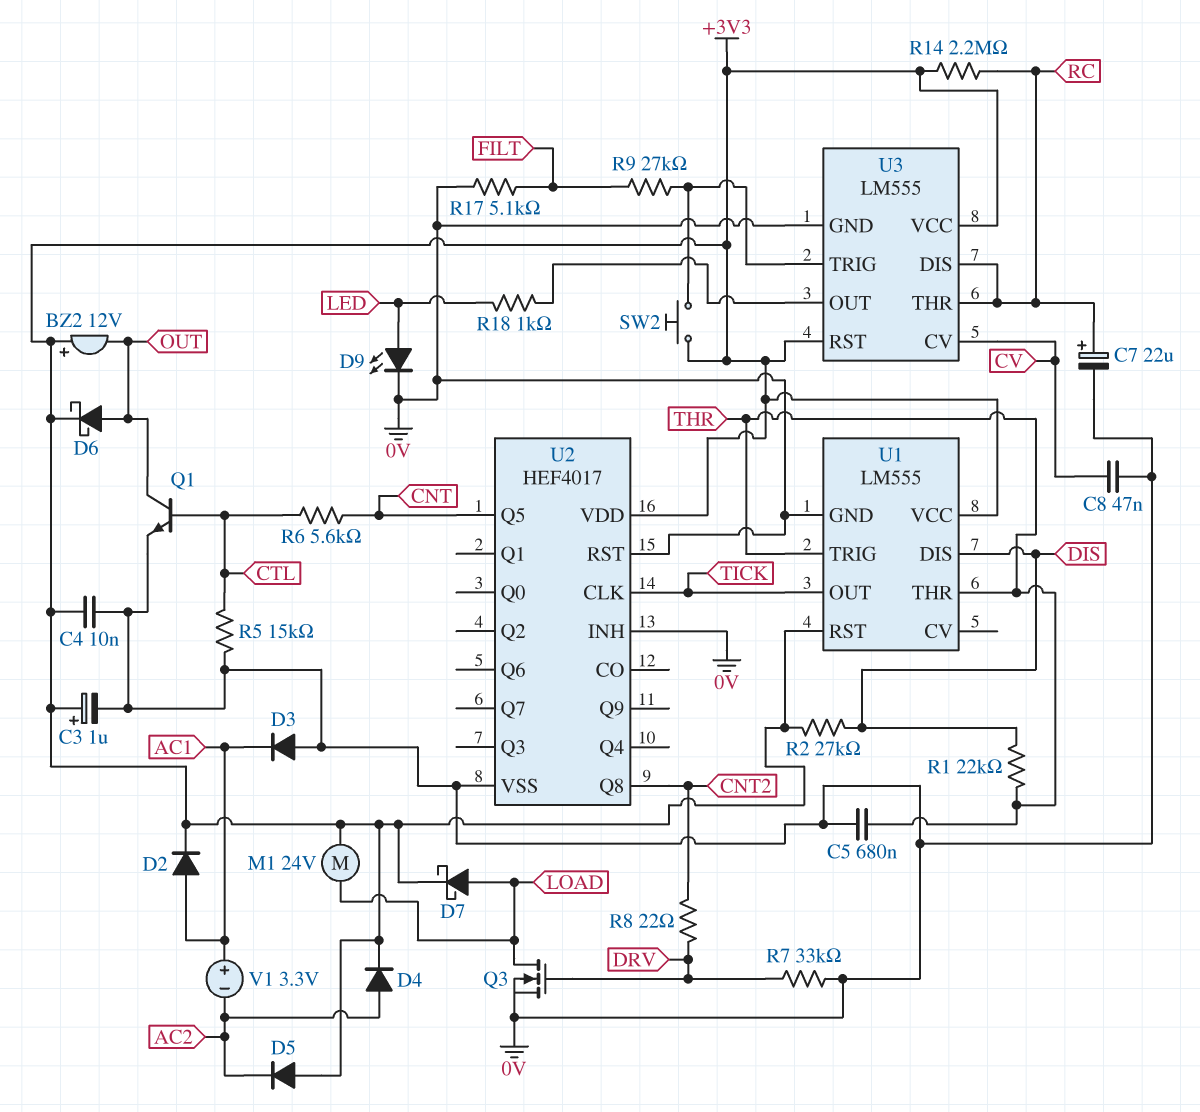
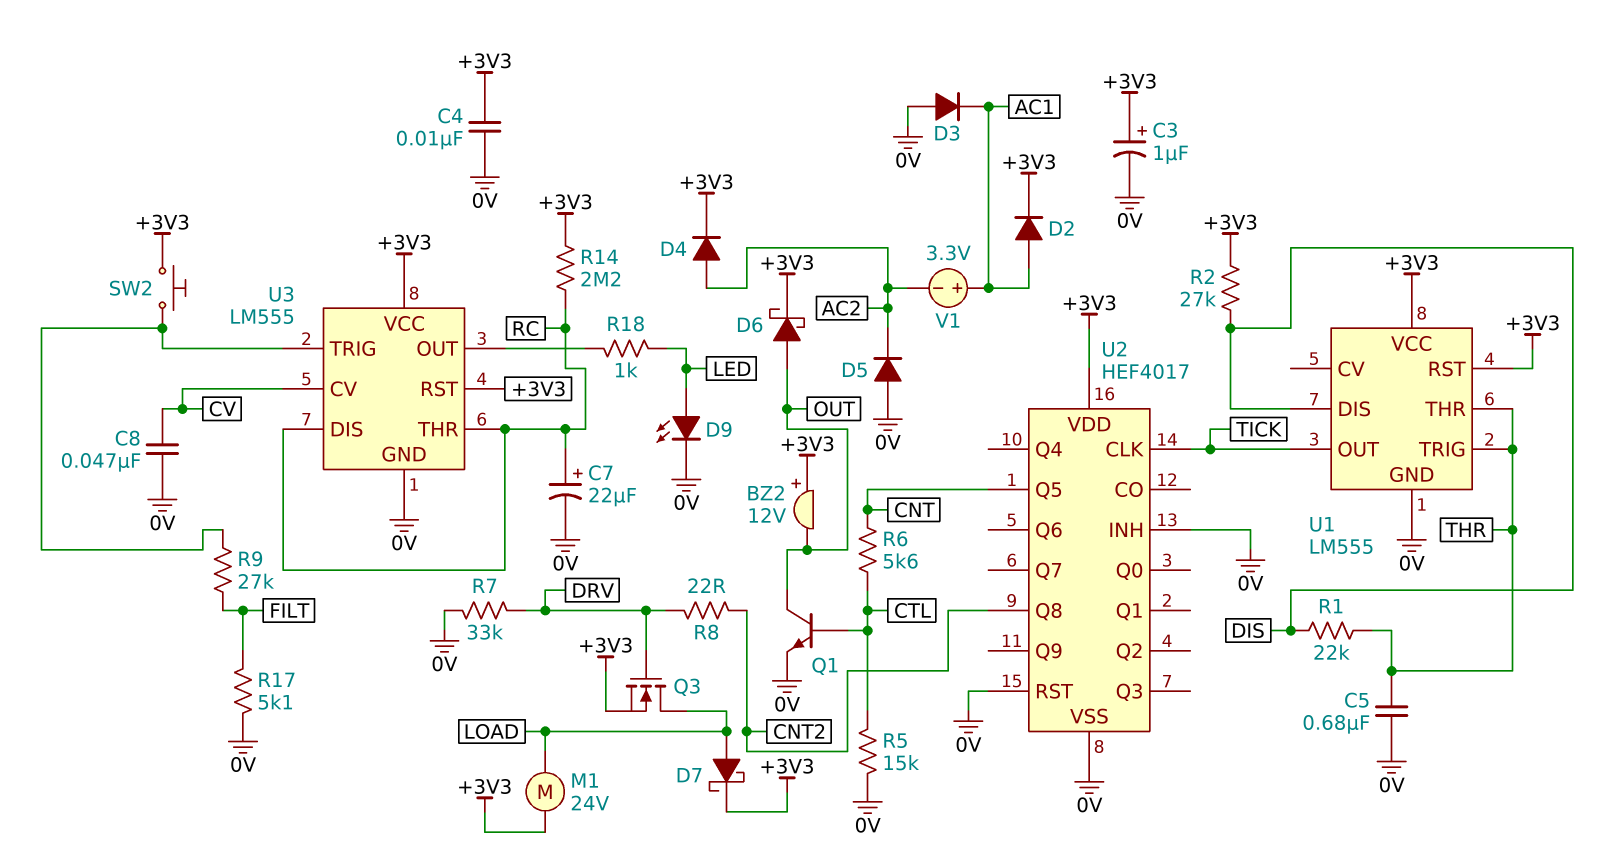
D5: diode (A +3V3, K AC2) -> diode (A 0V, K AC2)
Q3: NMOS (G DRV, D LOAD, S 0V) -> NMOS (G DRV, D LOAD, S +3V3)

